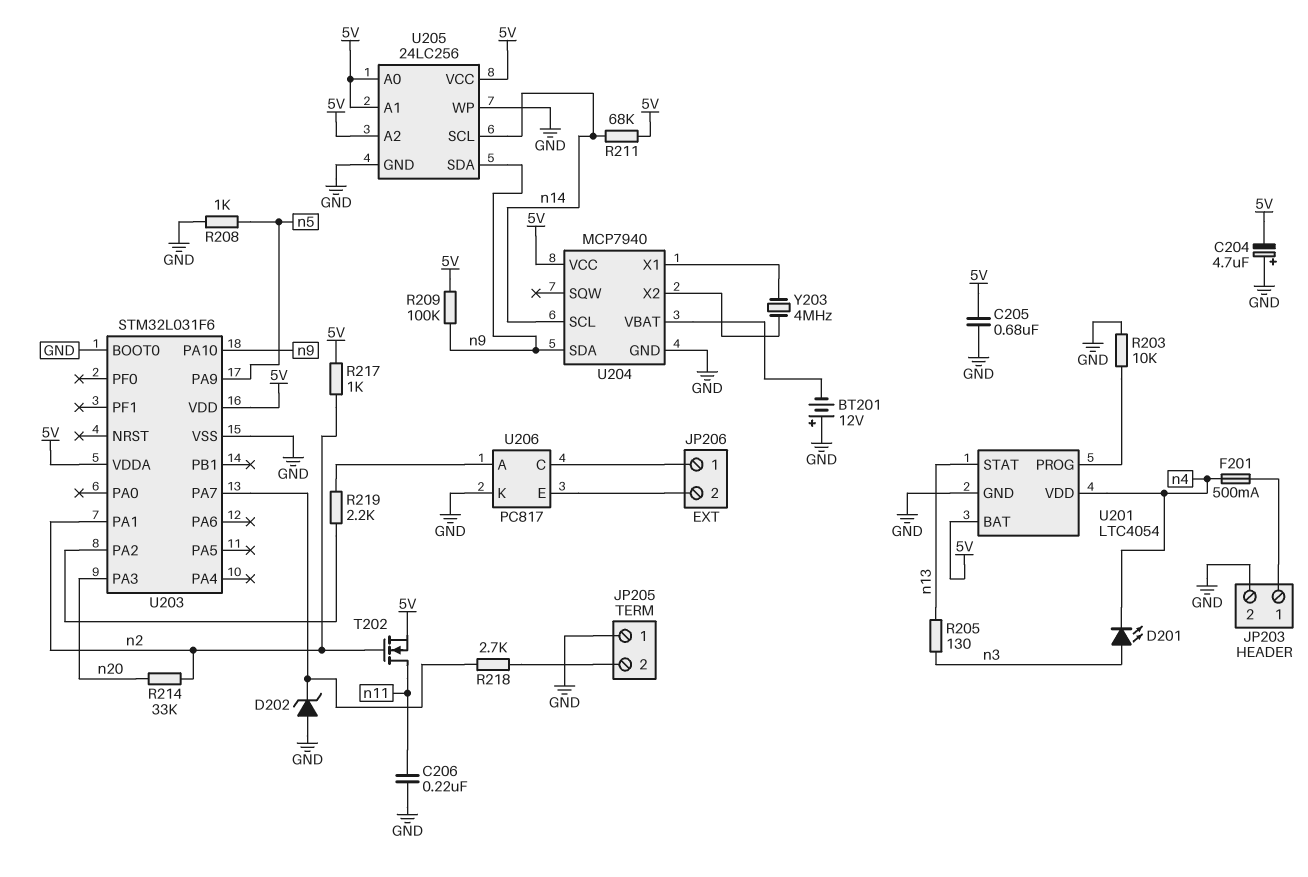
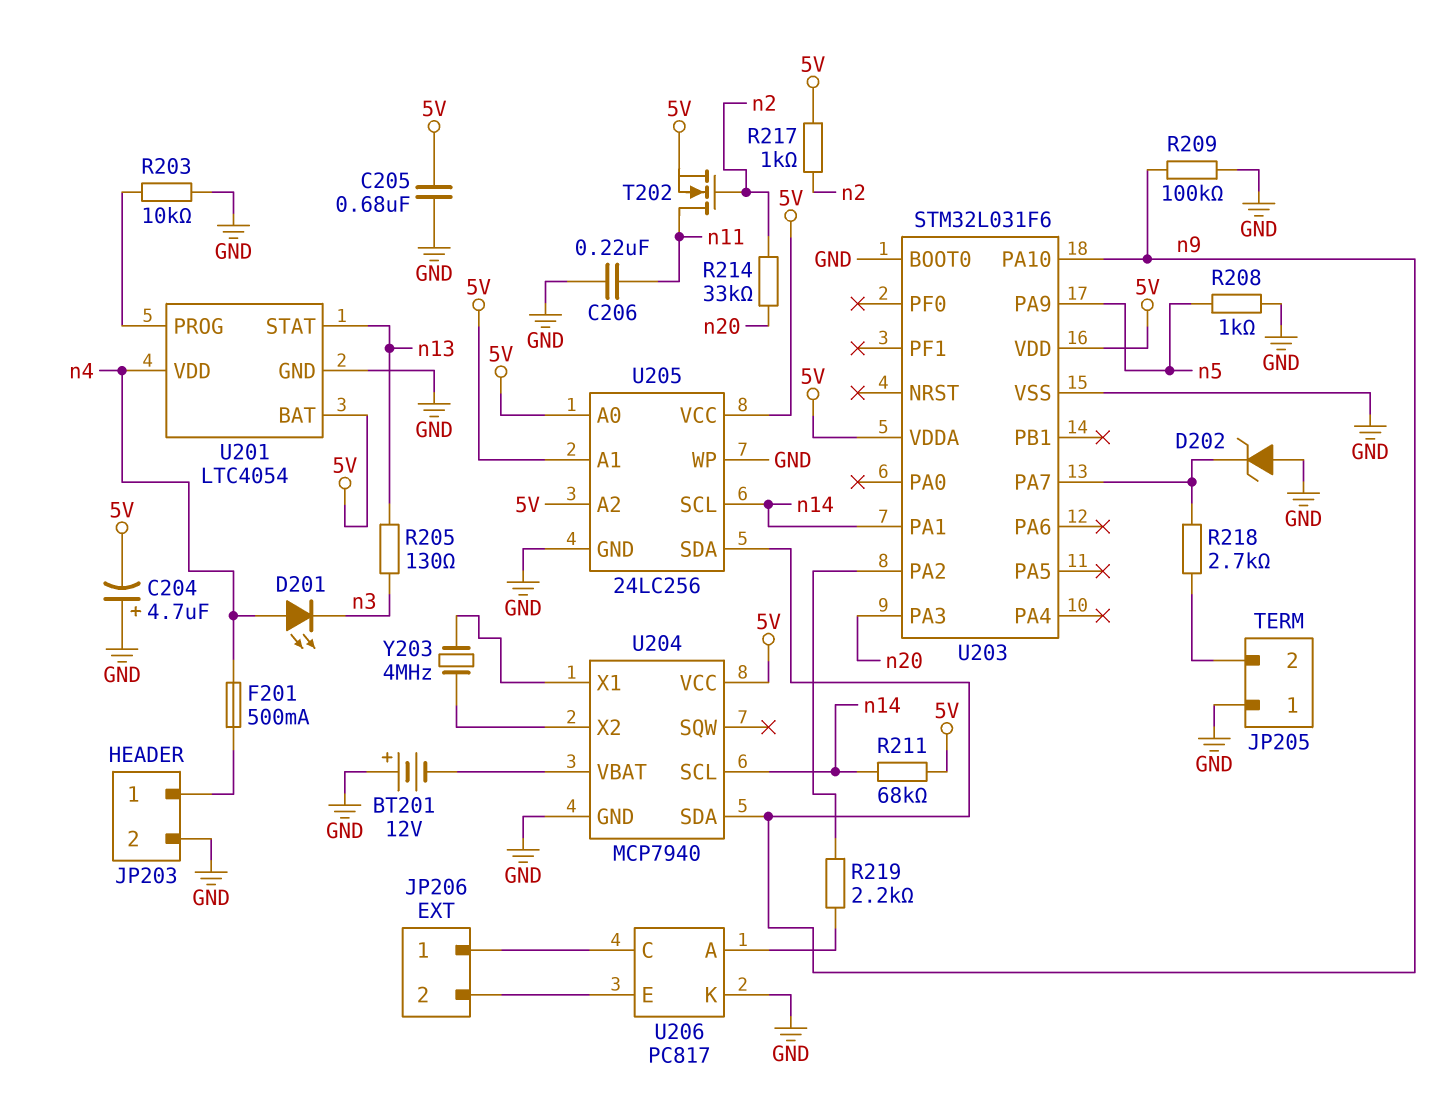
D201: LED (A n3, K n4) -> LED (A n4, K n3)
R209: 100k (5V, n9) -> 100k (GND, n9)
U203 pin PA1: n2 -> n14

